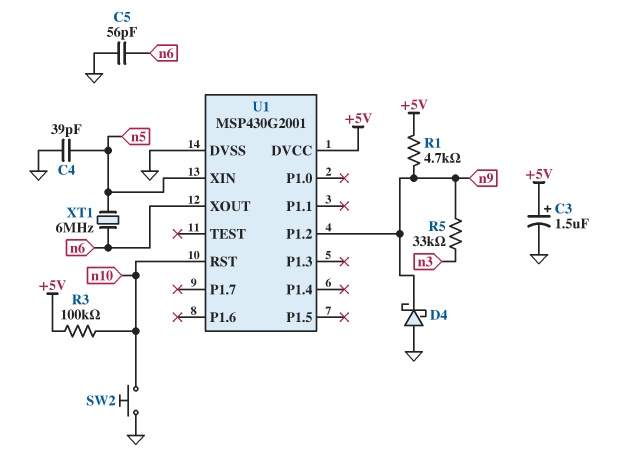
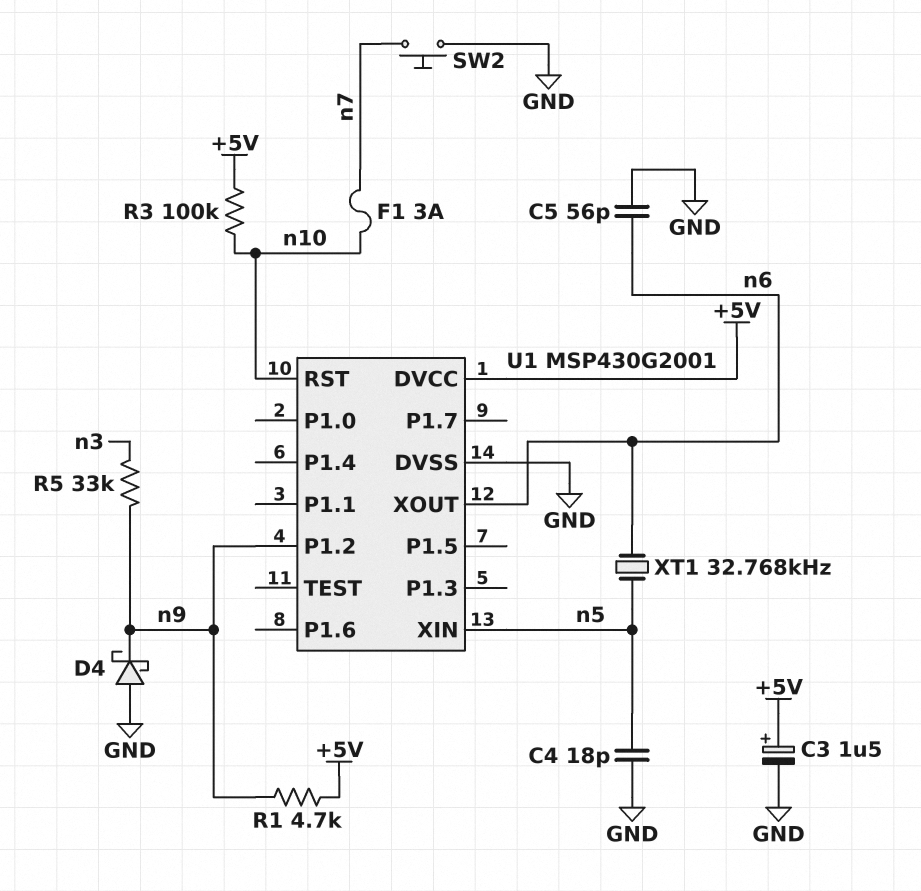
C4: 39pF (GND, n5) -> 18pF (GND, n5)
F1: none -> 3A (n7, n10)
SW2: button (GND, n10) -> button (GND, n7)
XT1: 6MHz (n5, n6) -> 32.768kHz (n5, n6)

